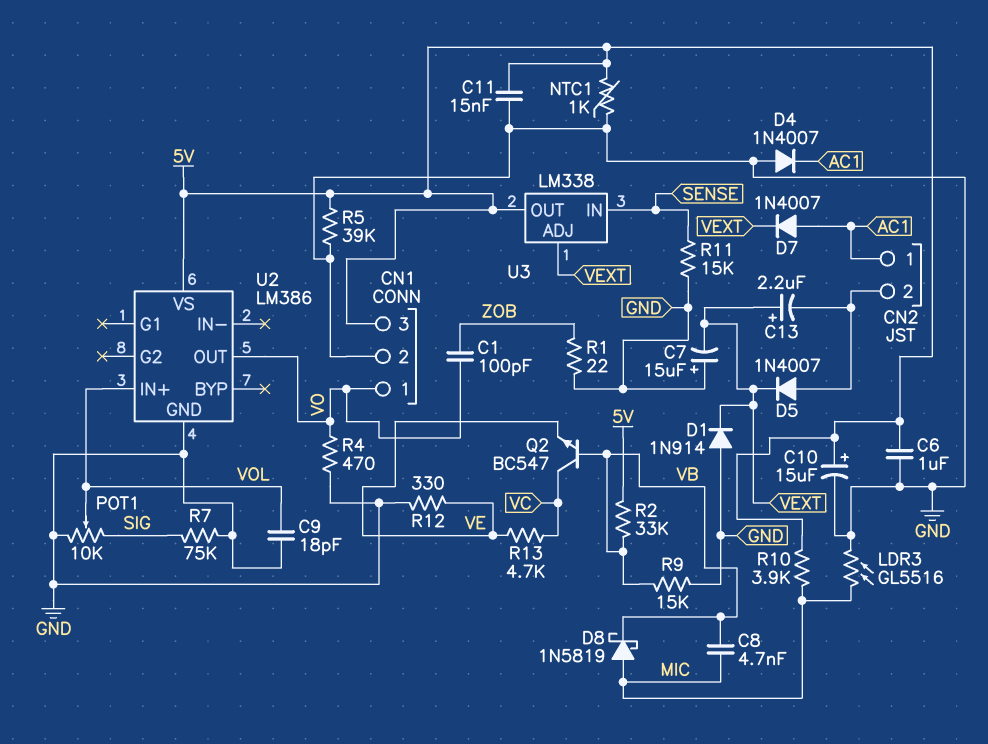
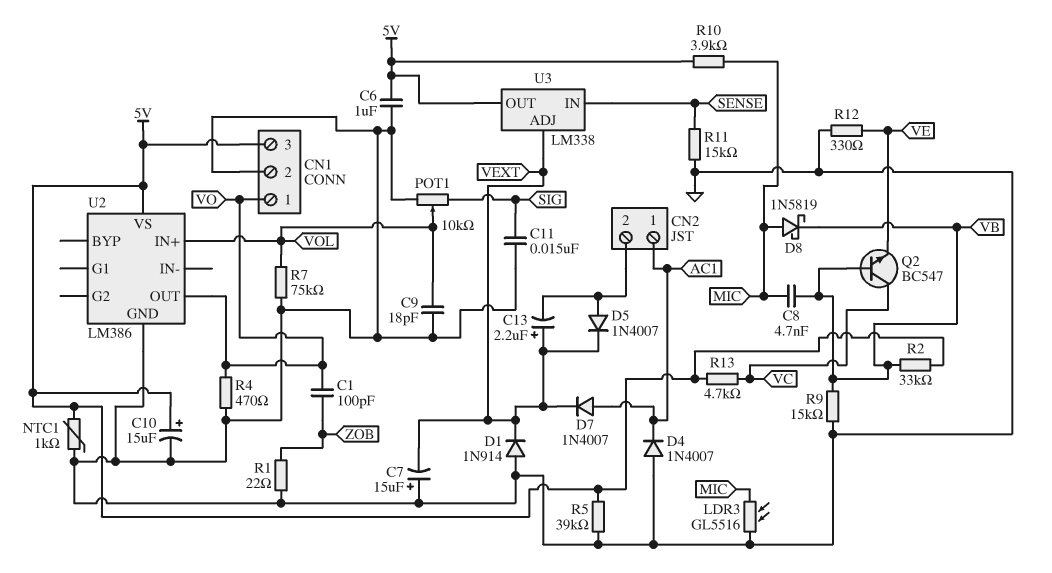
C11: 15nF (5V, GND) -> 15nF (GND, SIG)
R7: 75k (GND, SIG) -> 75k (GND, VOL)
R13: 4.7k (VC, VE) -> 4.7k (5V, VC)

